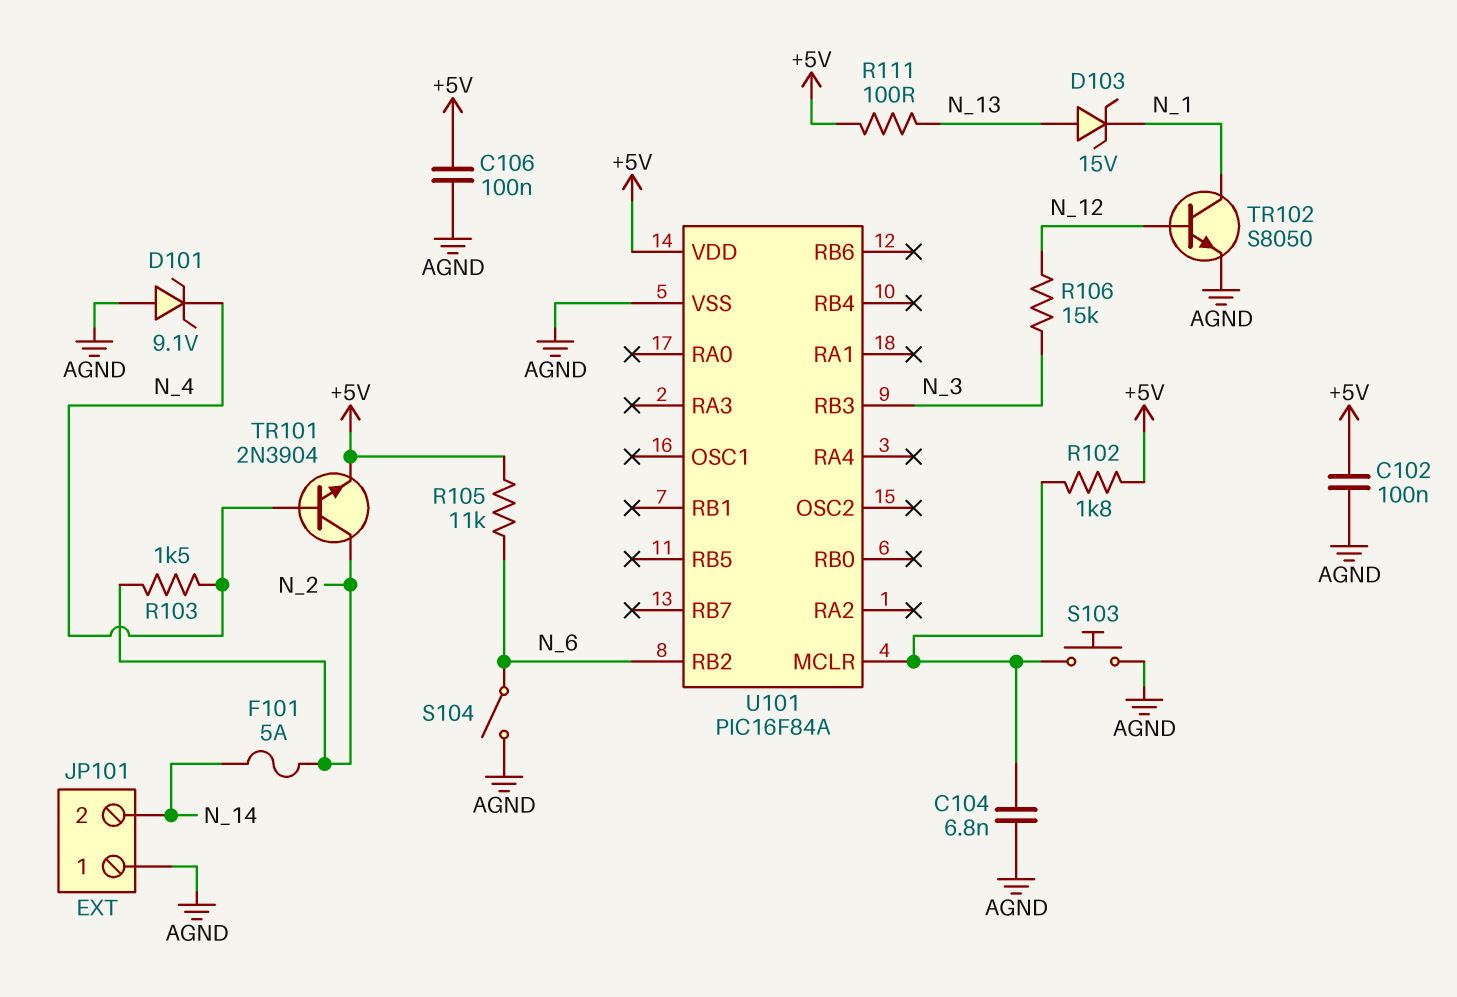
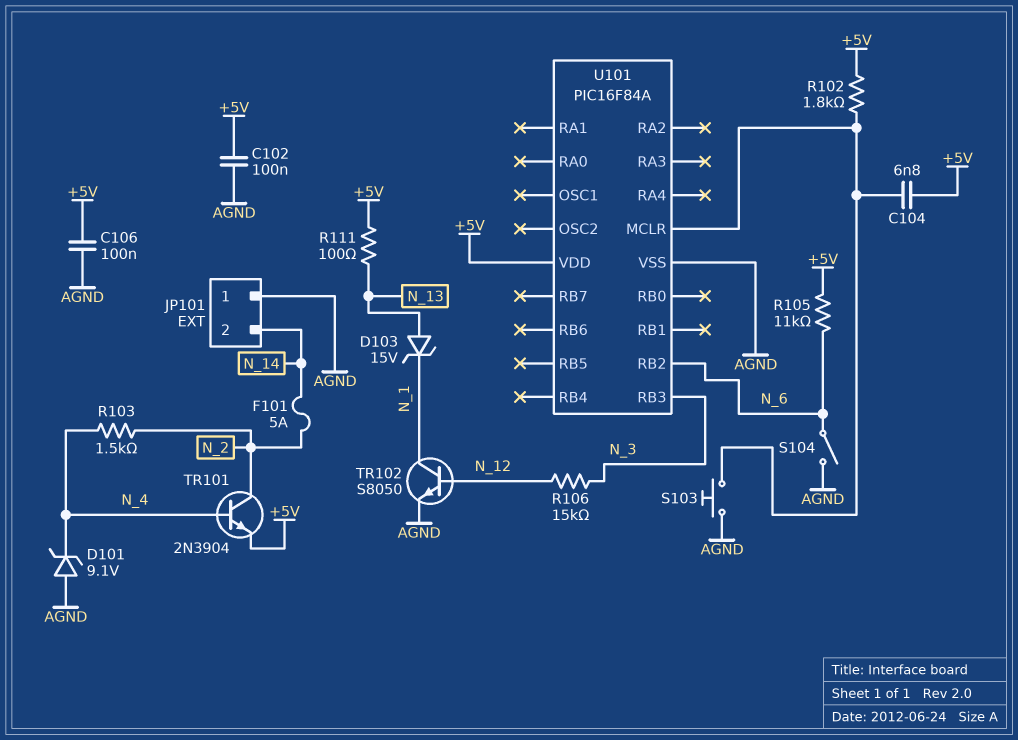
C104: 6.8nF (AGND, U101/MCLR) -> 6.8nF (+5V, U101/MCLR)

